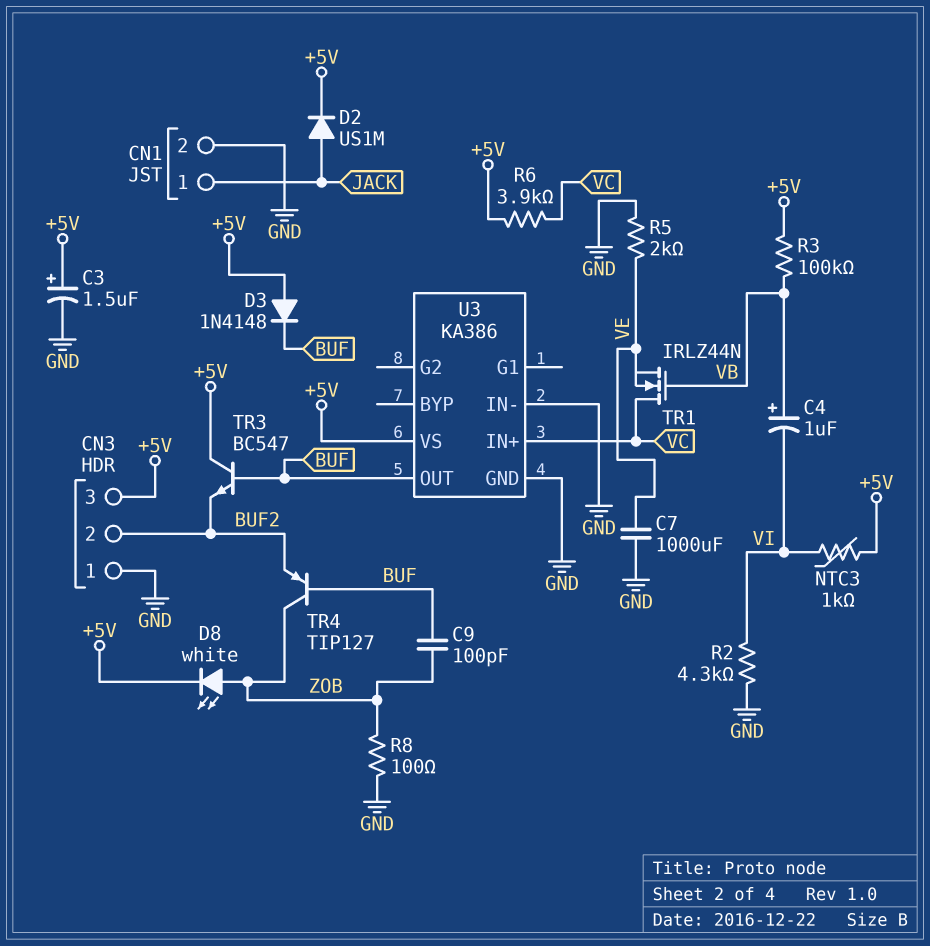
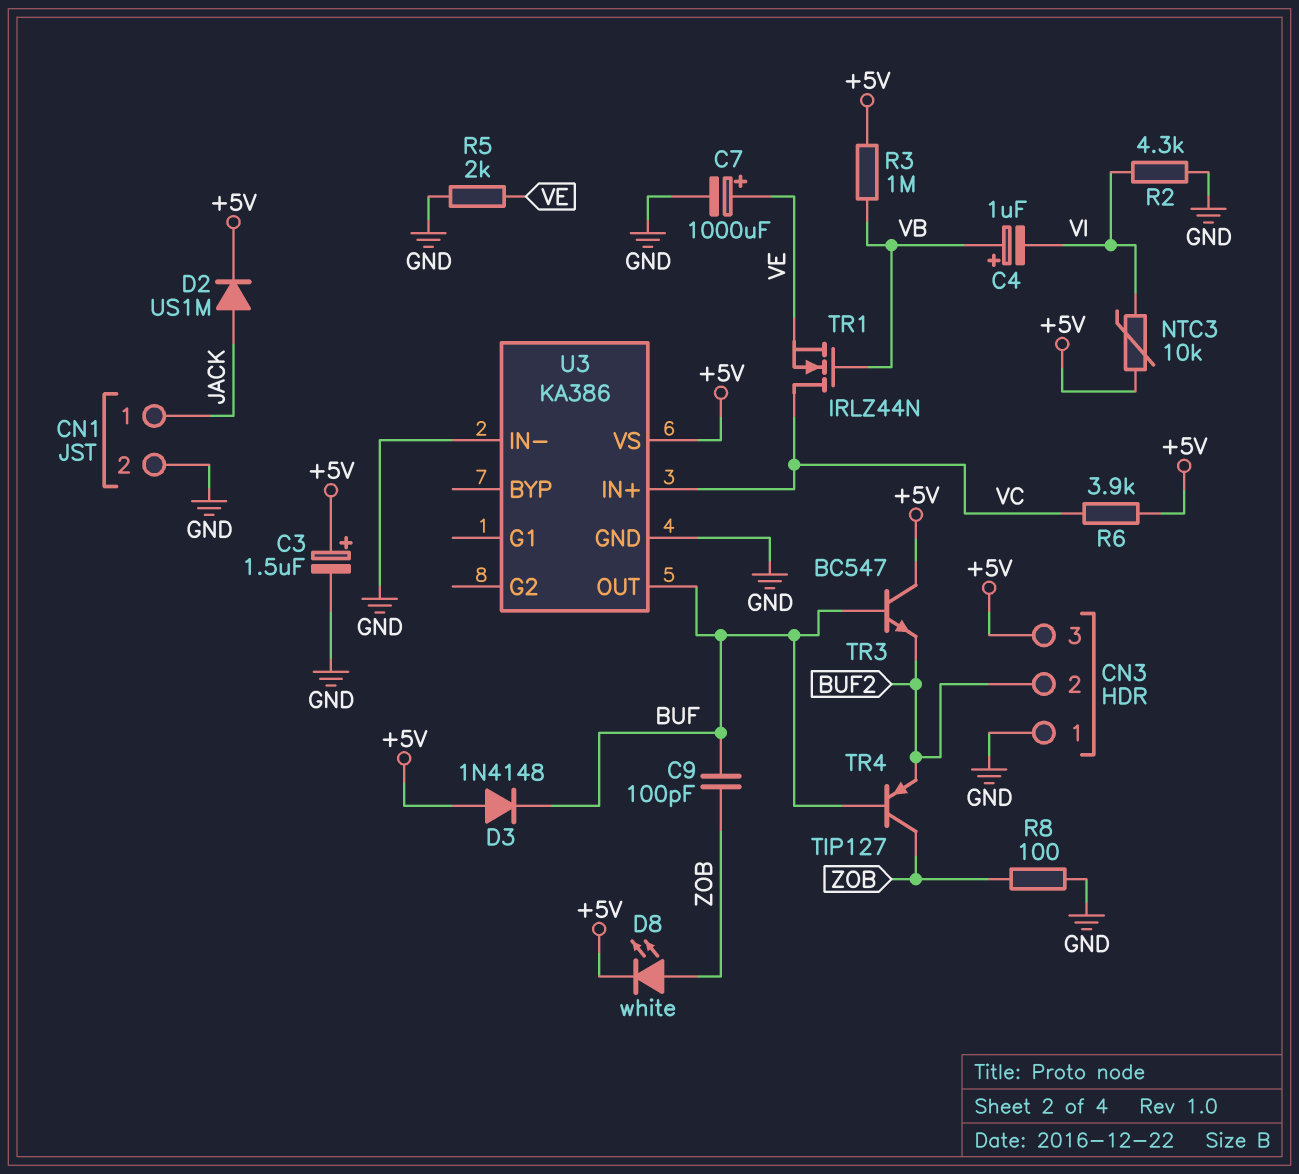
C7: 1000uF (GND, VE) -> 1000uF (plus VE, minus GND)
NTC3: 1k (+5V, VI) -> 10k (+5V, VI)
R3: 100k (+5V, VB) -> 1M (+5V, VB)

